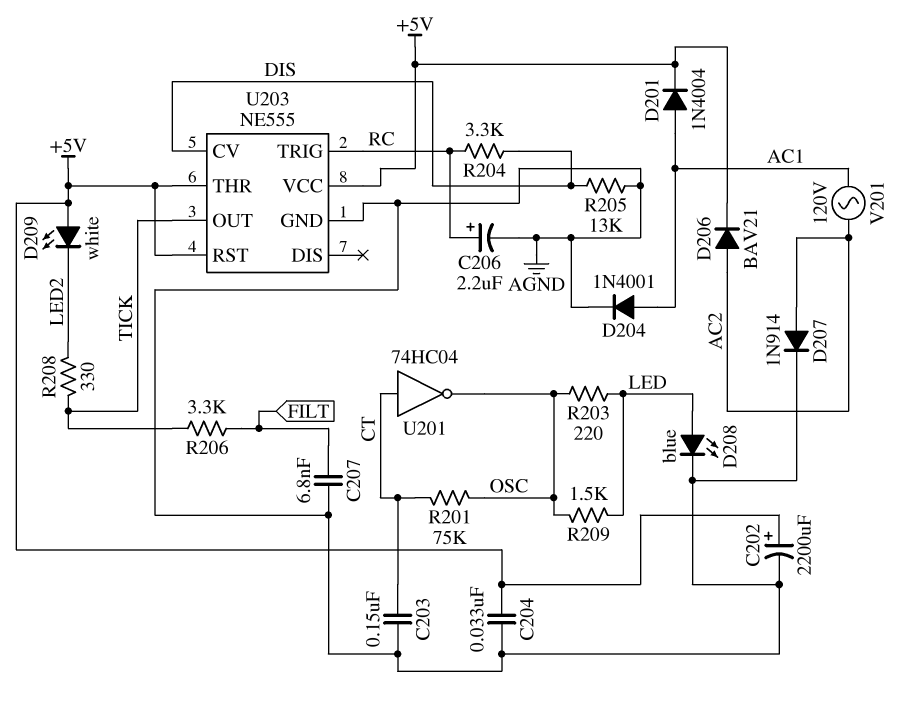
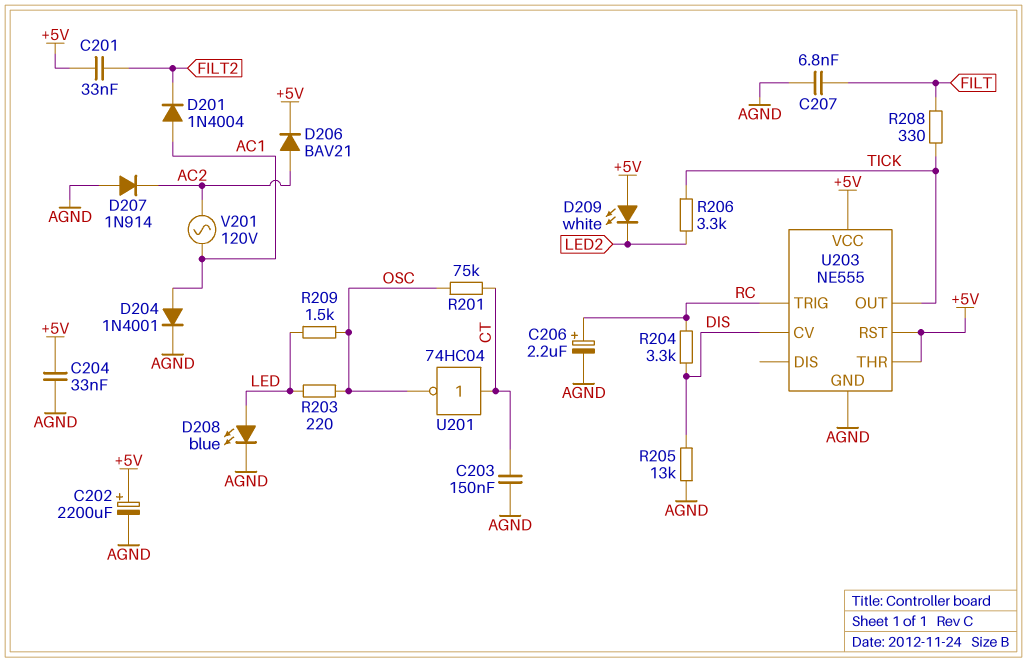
C201: none -> 33nF (+5V, FILT2)
D201: diode 1N4004 (A AC1, K +5V) -> diode 1N4004 (A AC1, K FILT2)
D207: diode 1N914 (A AC2, K AGND) -> diode 1N914 (A AGND, K AC2)
R206: 3.3k (FILT, TICK) -> 3.3k (LED2, TICK)
R208: 330 (LED2, TICK) -> 330 (FILT, TICK)

